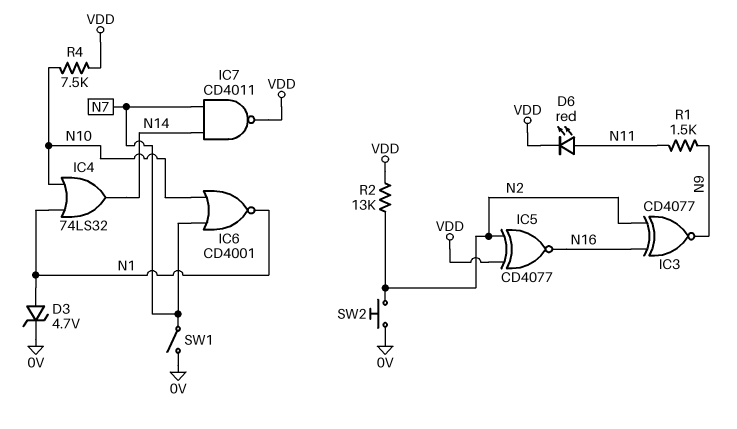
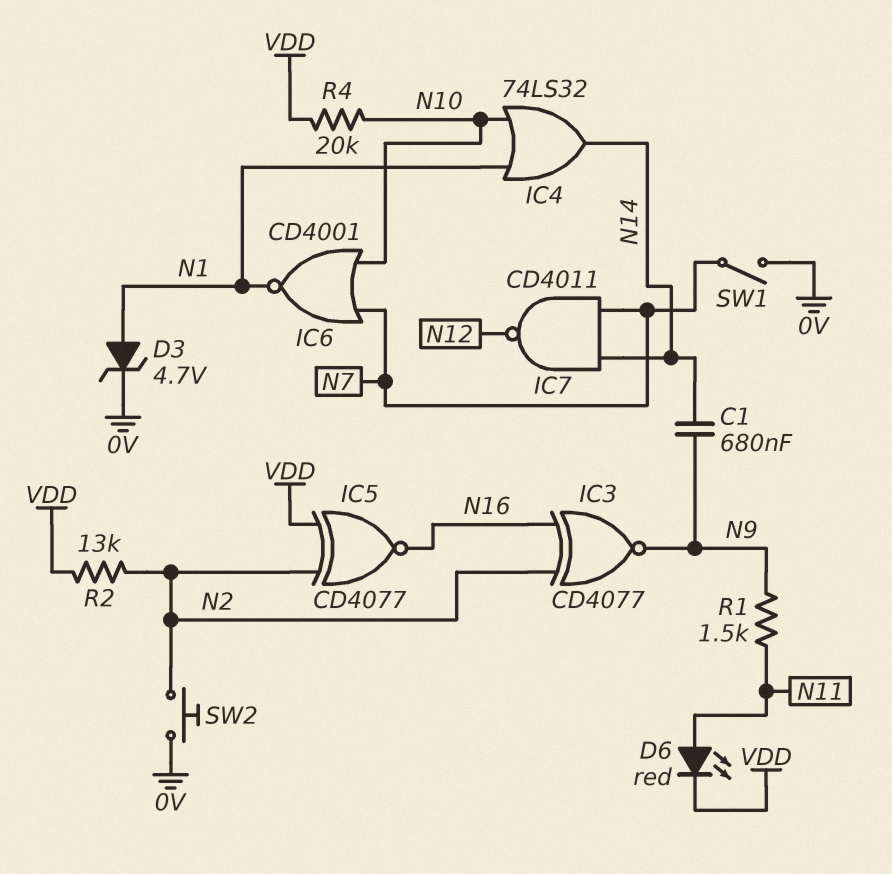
C1: none -> 680nF (N9, N14)
IC7: NAND CD4011 (in N7, in N14, out VDD) -> NAND CD4011 (in N7, in N14, out N12)
R4: 7.5k (N10, VDD) -> 20k (N10, VDD)

